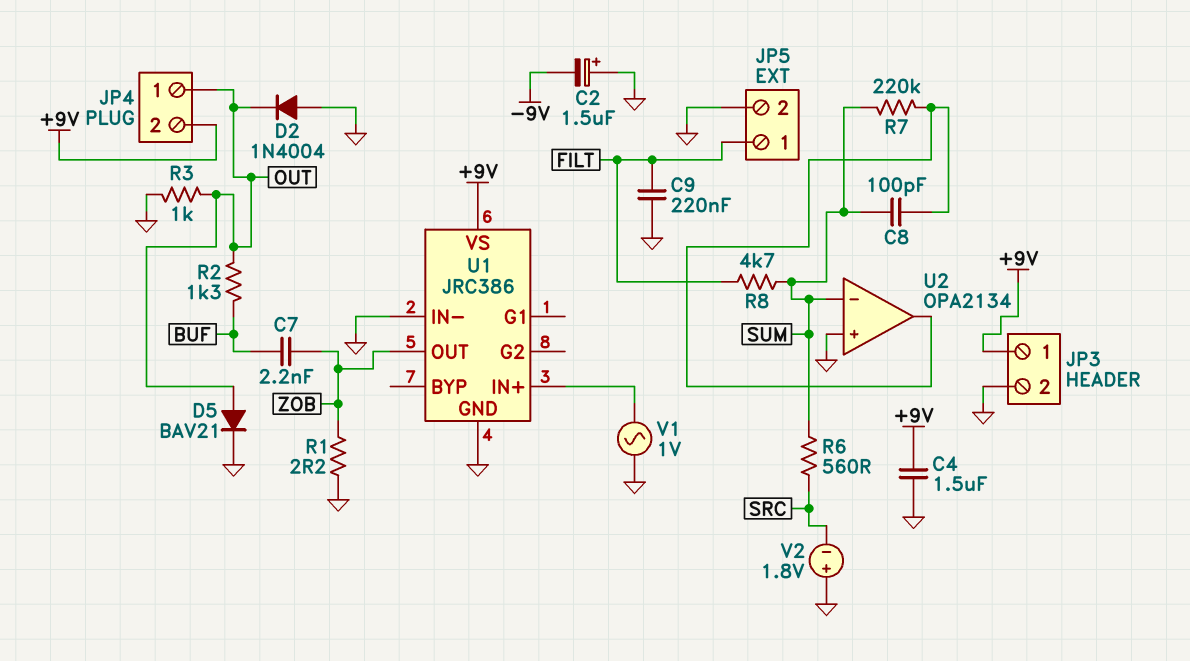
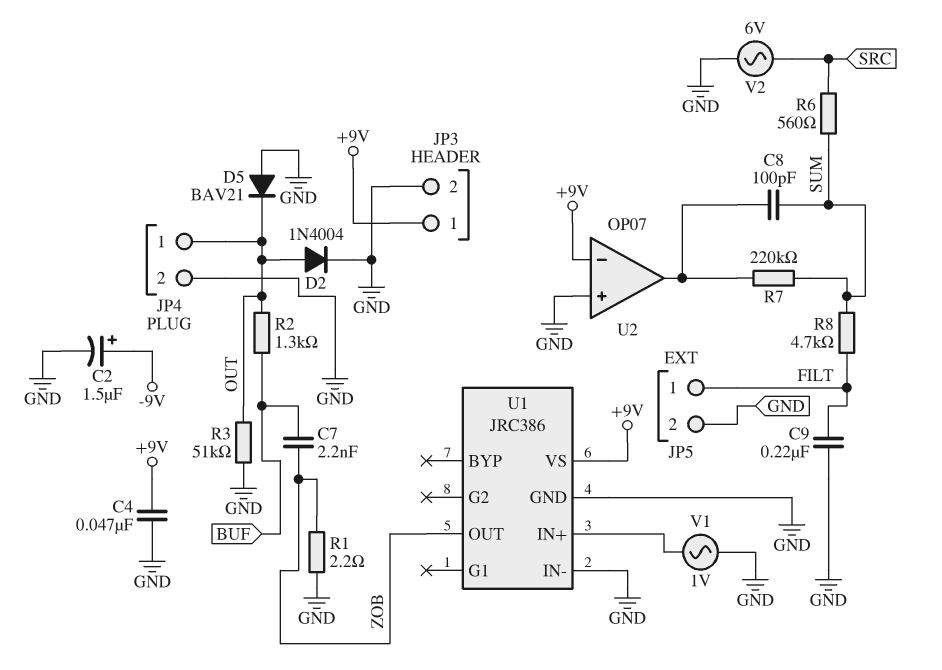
C2: 1.5uF (plus GND, minus -9V) -> 1.5uF (plus -9V, minus GND)
C4: 1.5uF (+9V, GND) -> 47nF (+9V, GND)
D2: diode 1N4004 (A GND, K OUT) -> diode 1N4004 (A OUT, K GND)
D5: diode BAV21 (A OUT, K GND) -> diode BAV21 (A GND, K OUT)
JP4 pin 2: +9V -> GND
R3: 1k (GND, OUT) -> 51k (GND, OUT)
U2: OPA2134 -> OP07
U2 pin in-: SUM -> +9V
V2: 1.8V (plus GND, minus SRC) -> AC 6V (GND, SRC)

